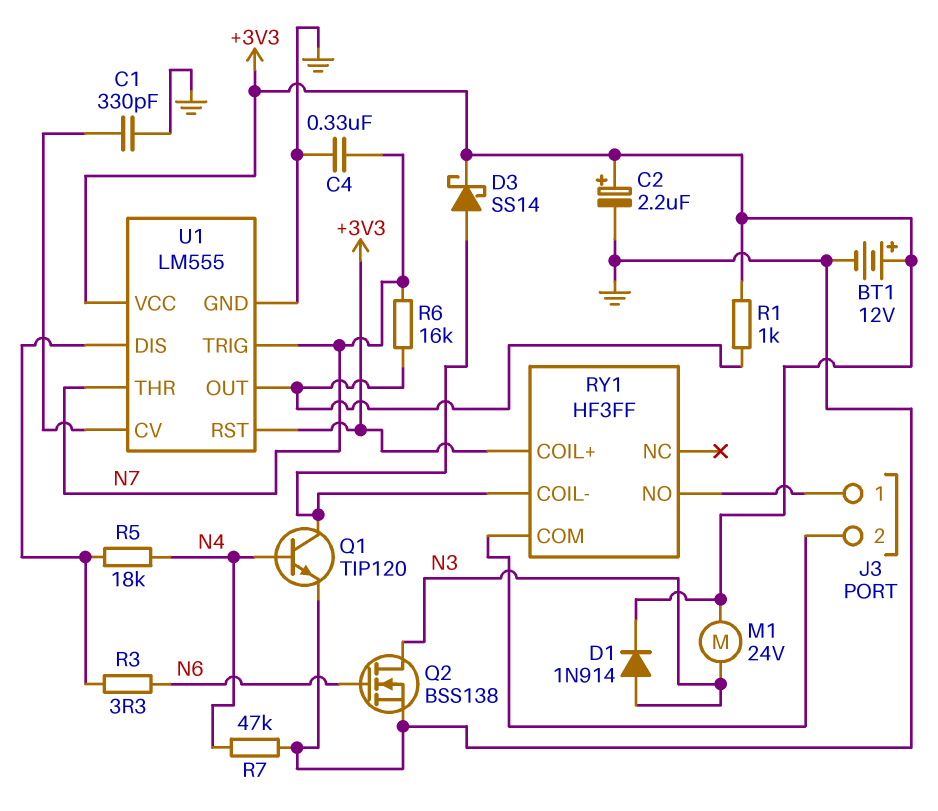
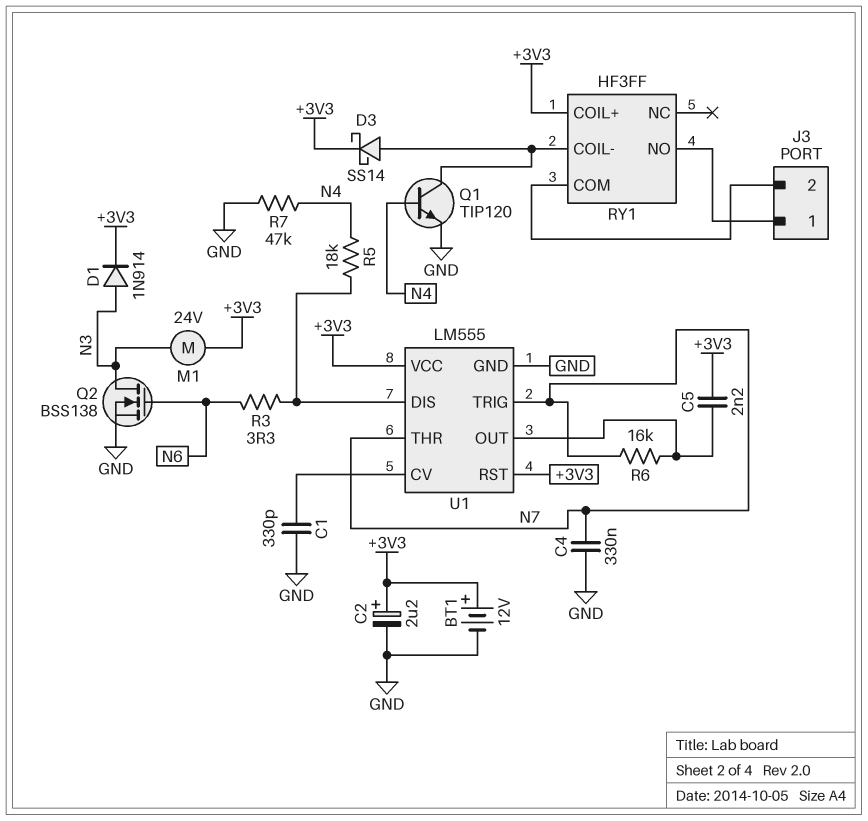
C5: none -> 2.2nF (+3V3, U1/OUT)
R1: 1k (+3V3, U1/OUT) -> none

